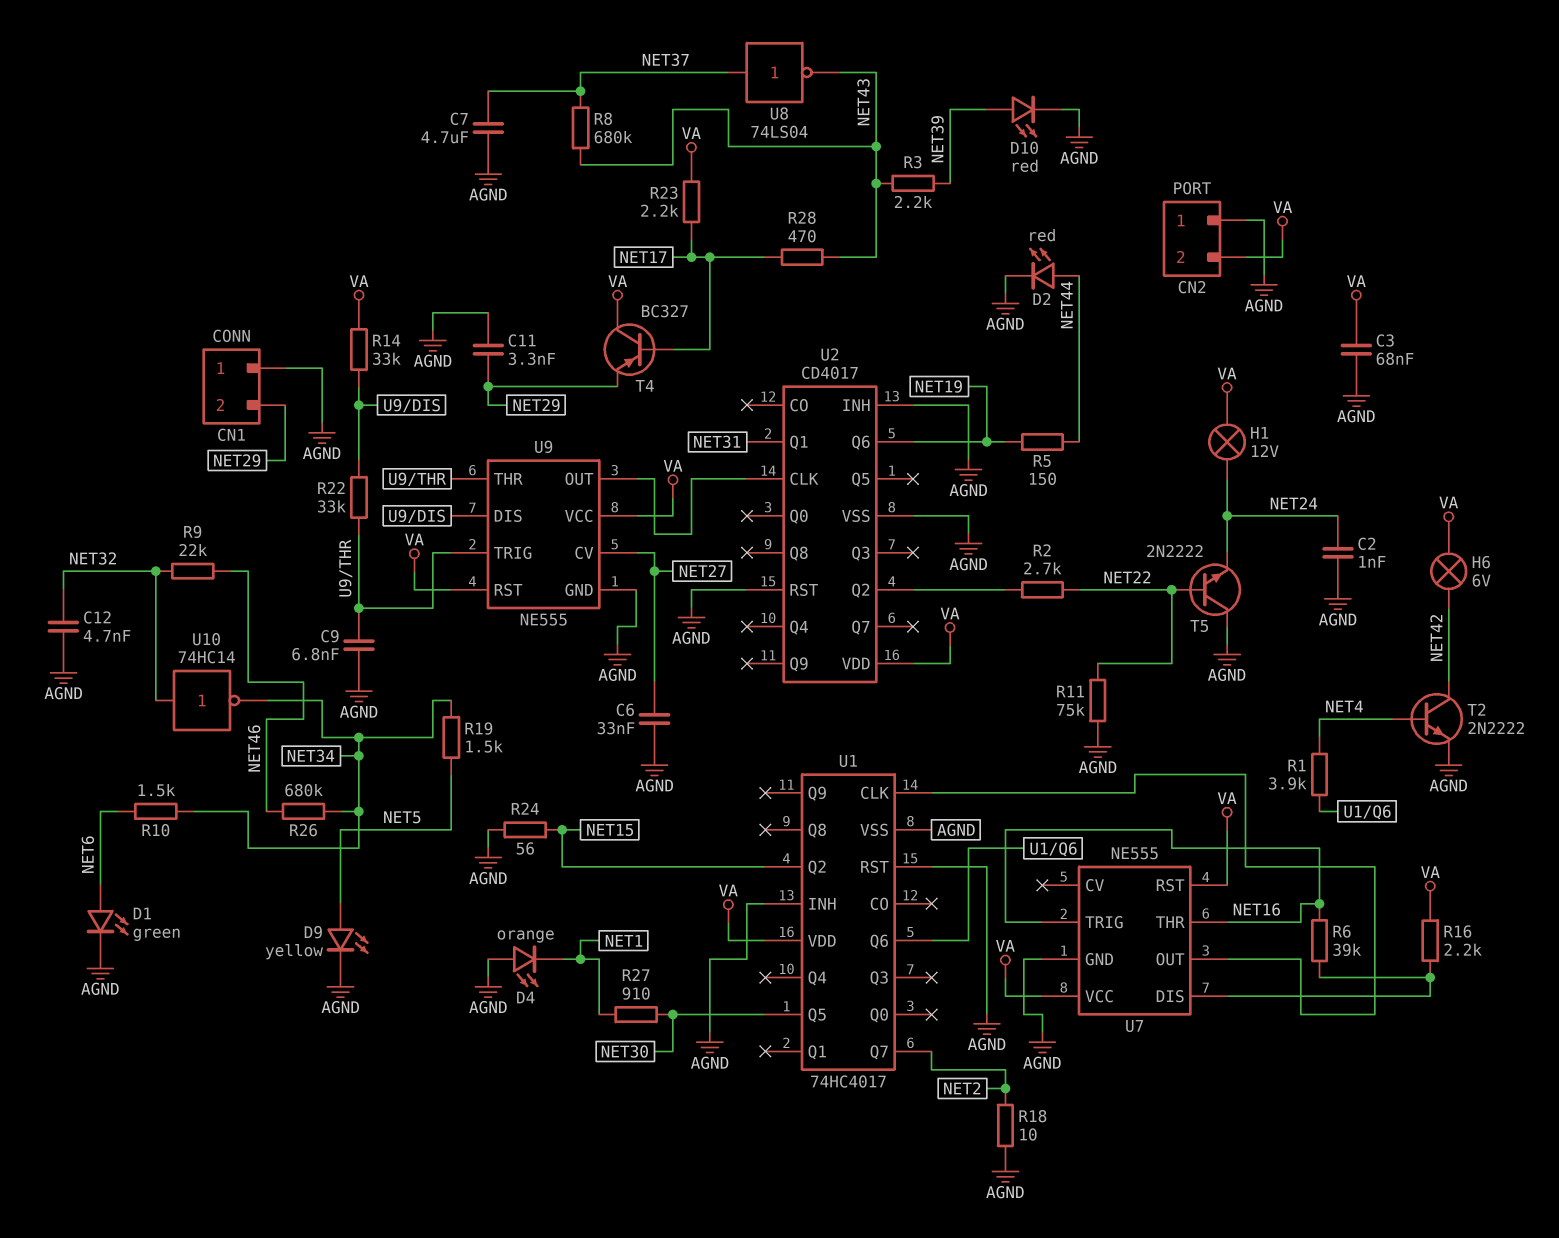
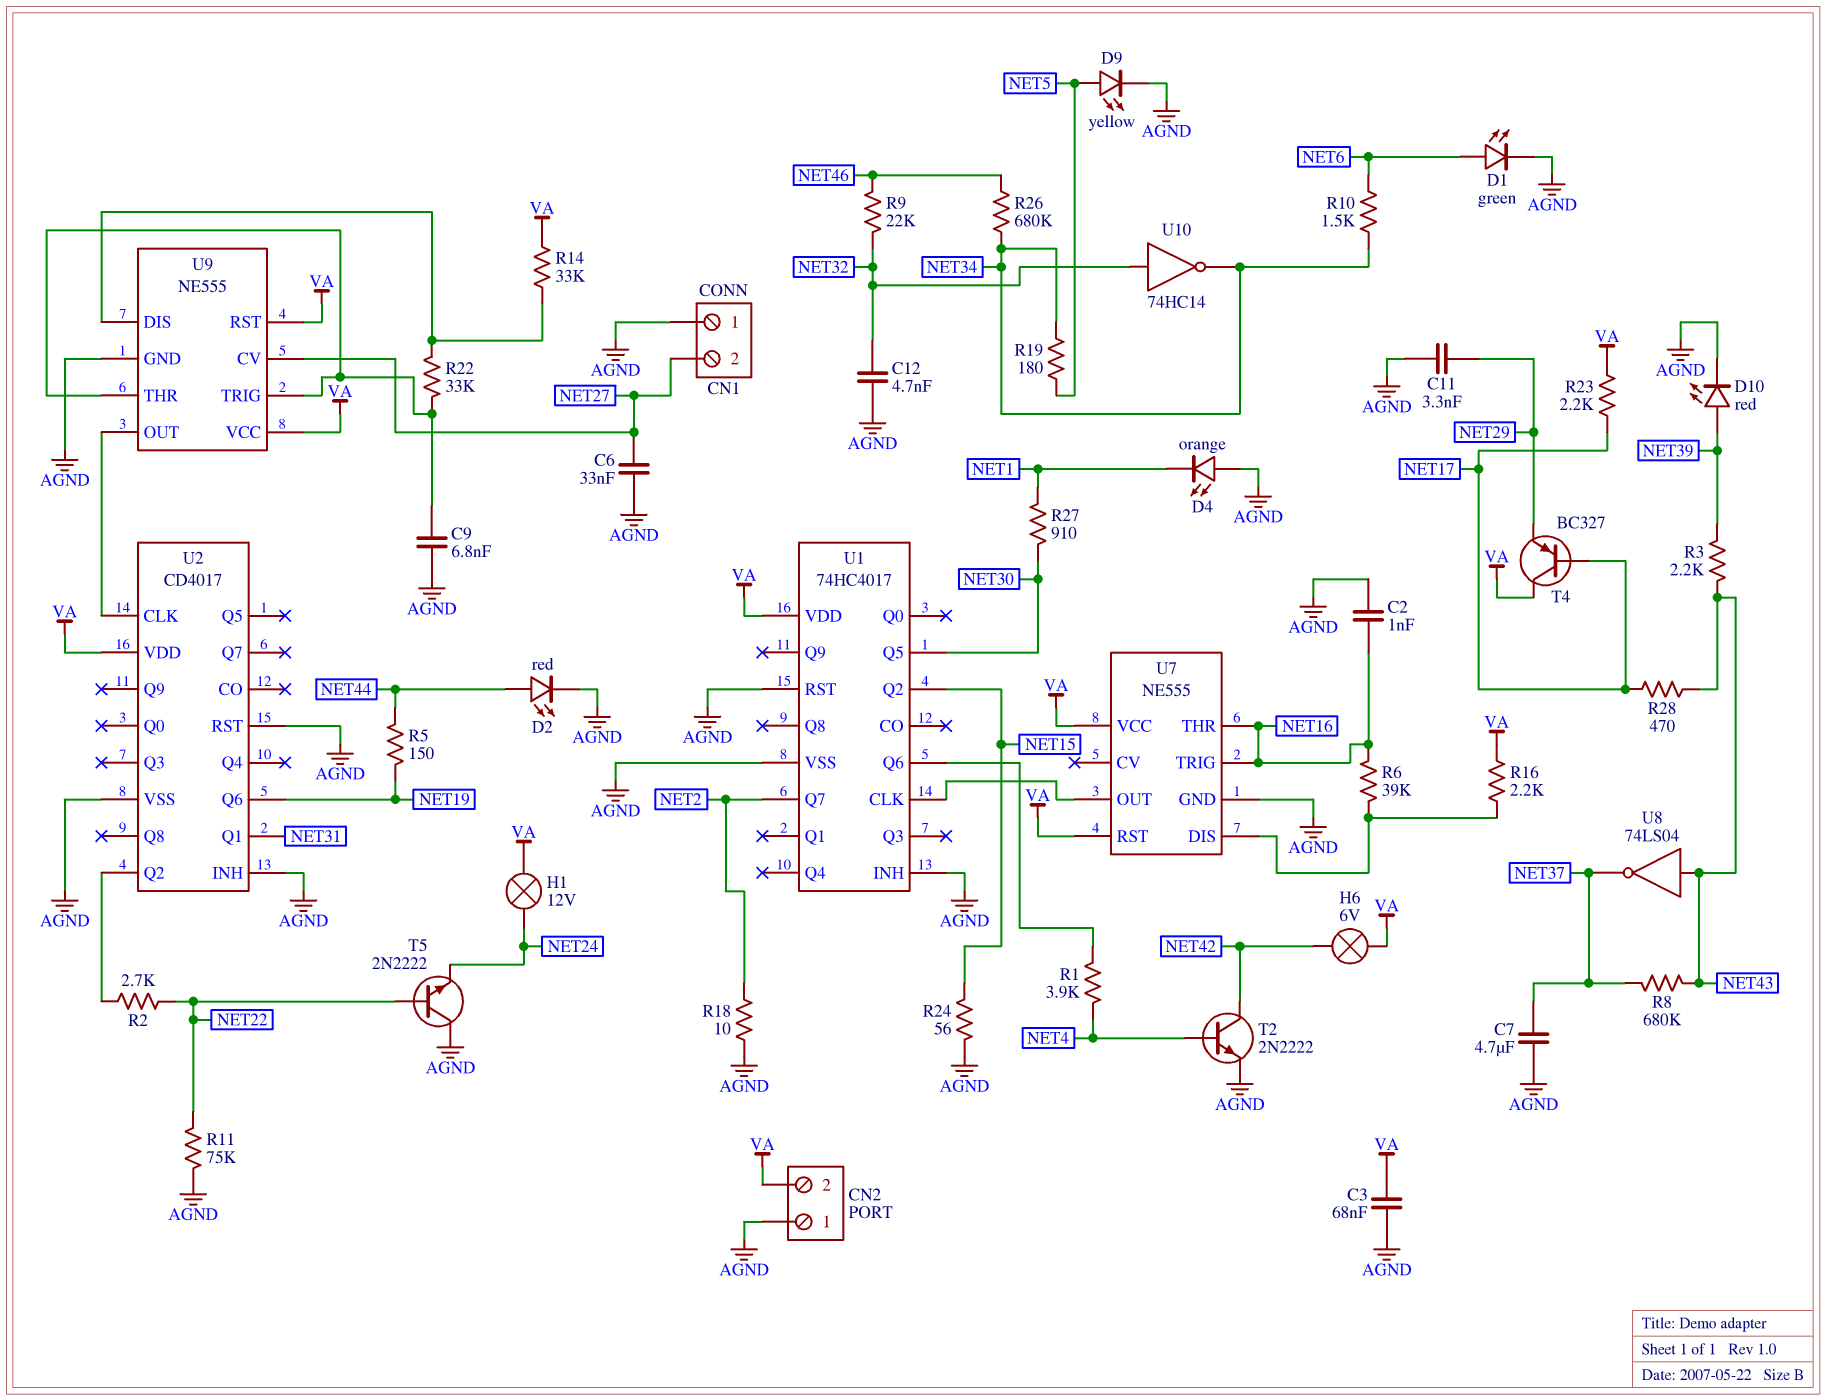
C2: 1nF (AGND, NET24) -> 1nF (AGND, NET16)
CN1 pin 2: NET29 -> NET27
R19: 1.5k (NET5, NET34) -> 180 (NET5, NET34)
U8: NOT 74LS04 (in NET37, out NET43) -> NOT 74LS04 (in NET43, out NET37)

